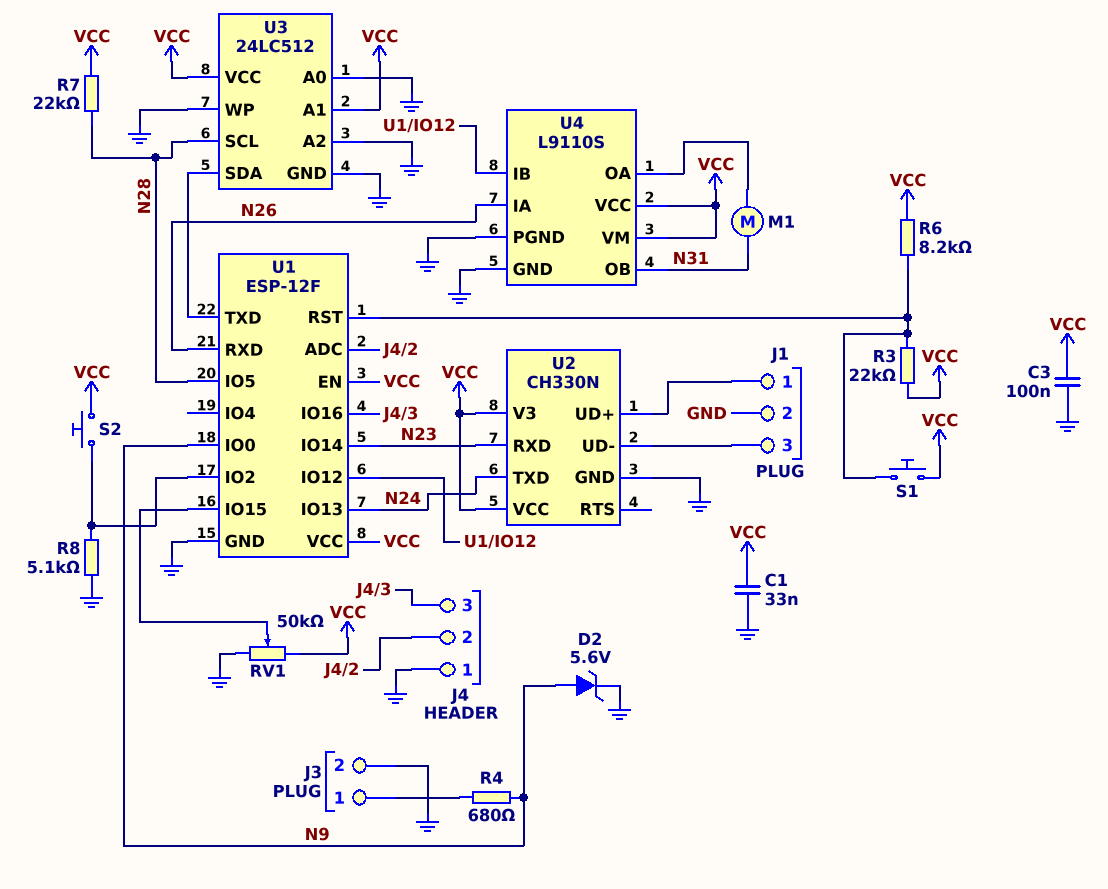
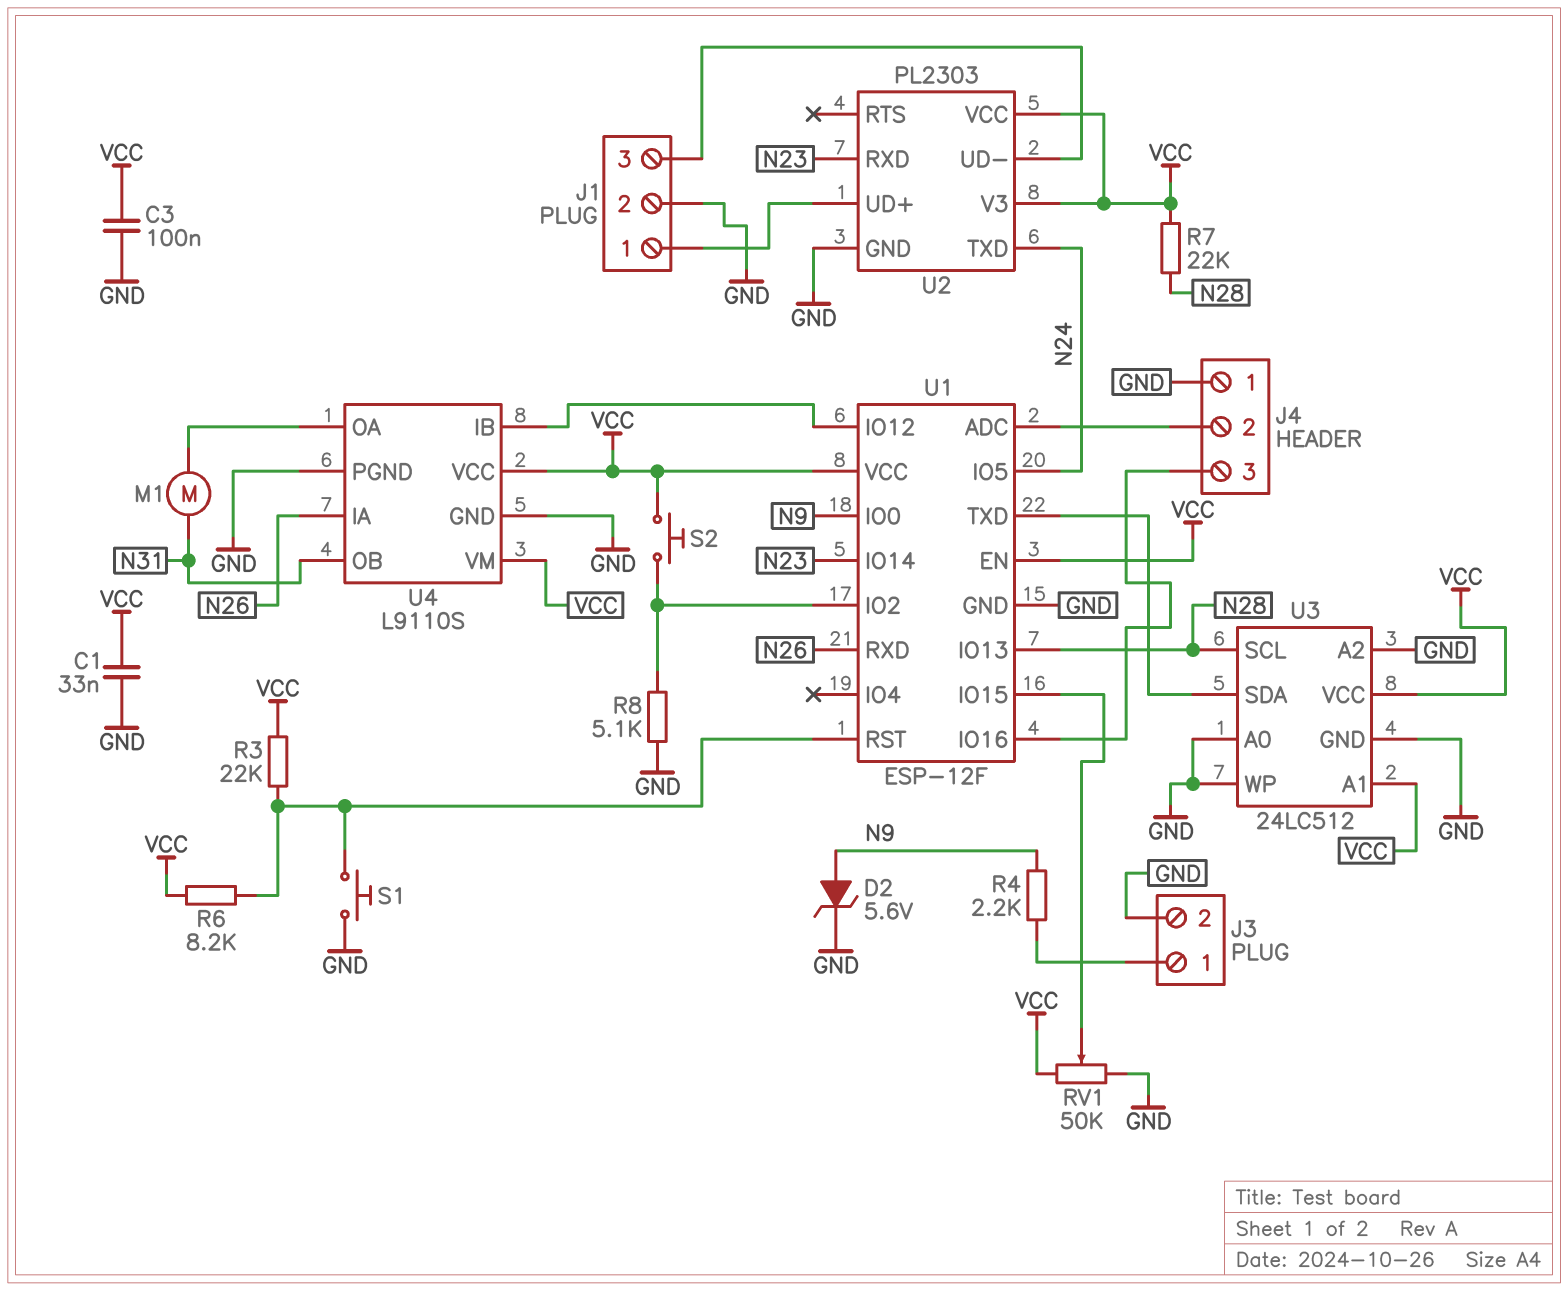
R4: 680 (J3/1, N9) -> 2.2k (J3/1, N9)
S1: button (U1/RST, VCC) -> button (GND, U1/RST)
U1 pin IO5: N28 -> N24
U1 pin IO13: N24 -> N28
U2: CH330N -> PL2303

